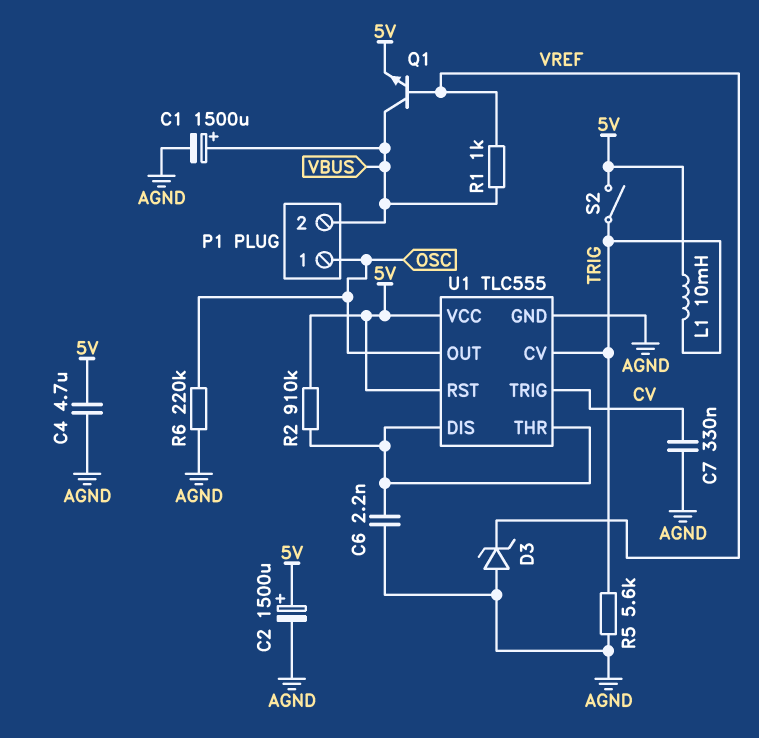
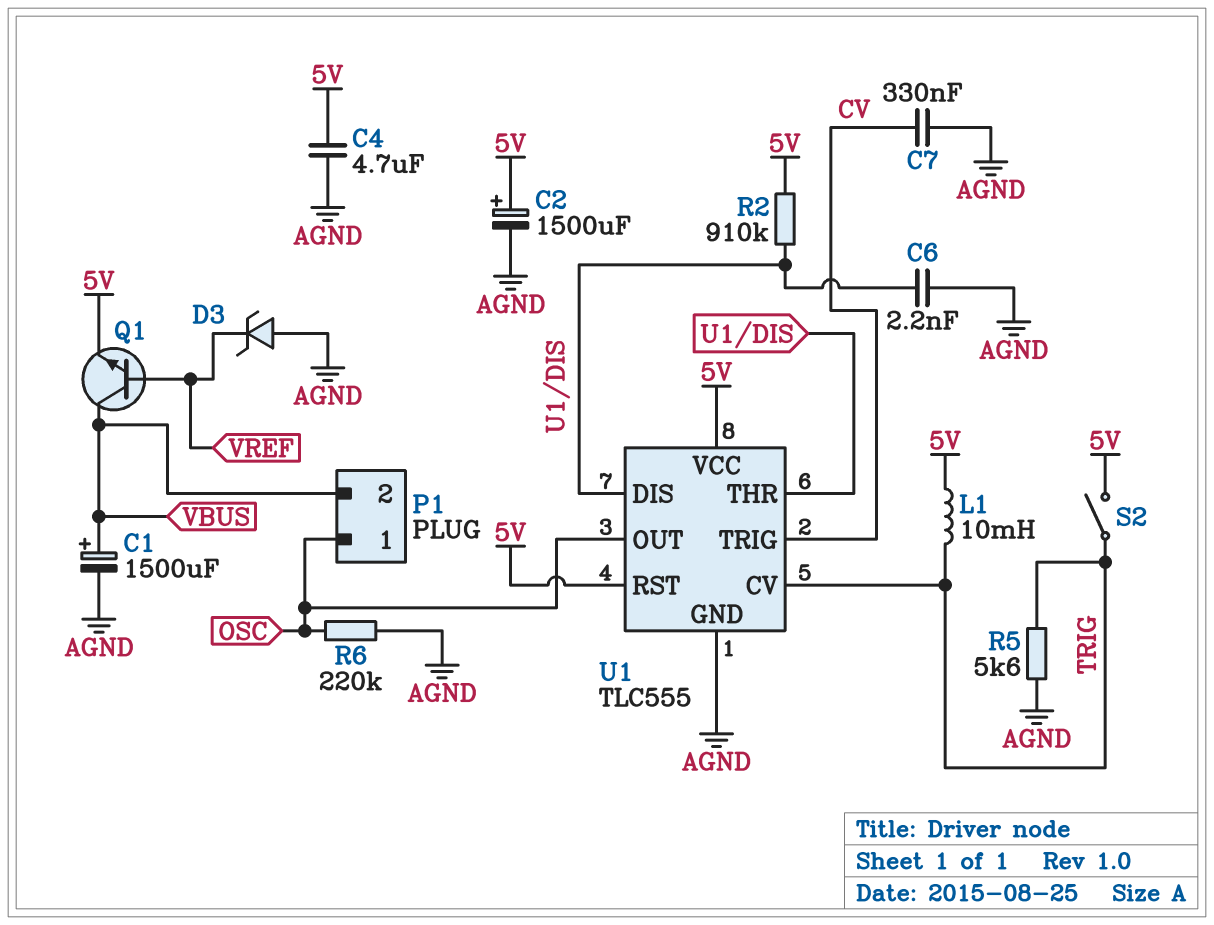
R1: 1k (VBUS, VREF) -> none

